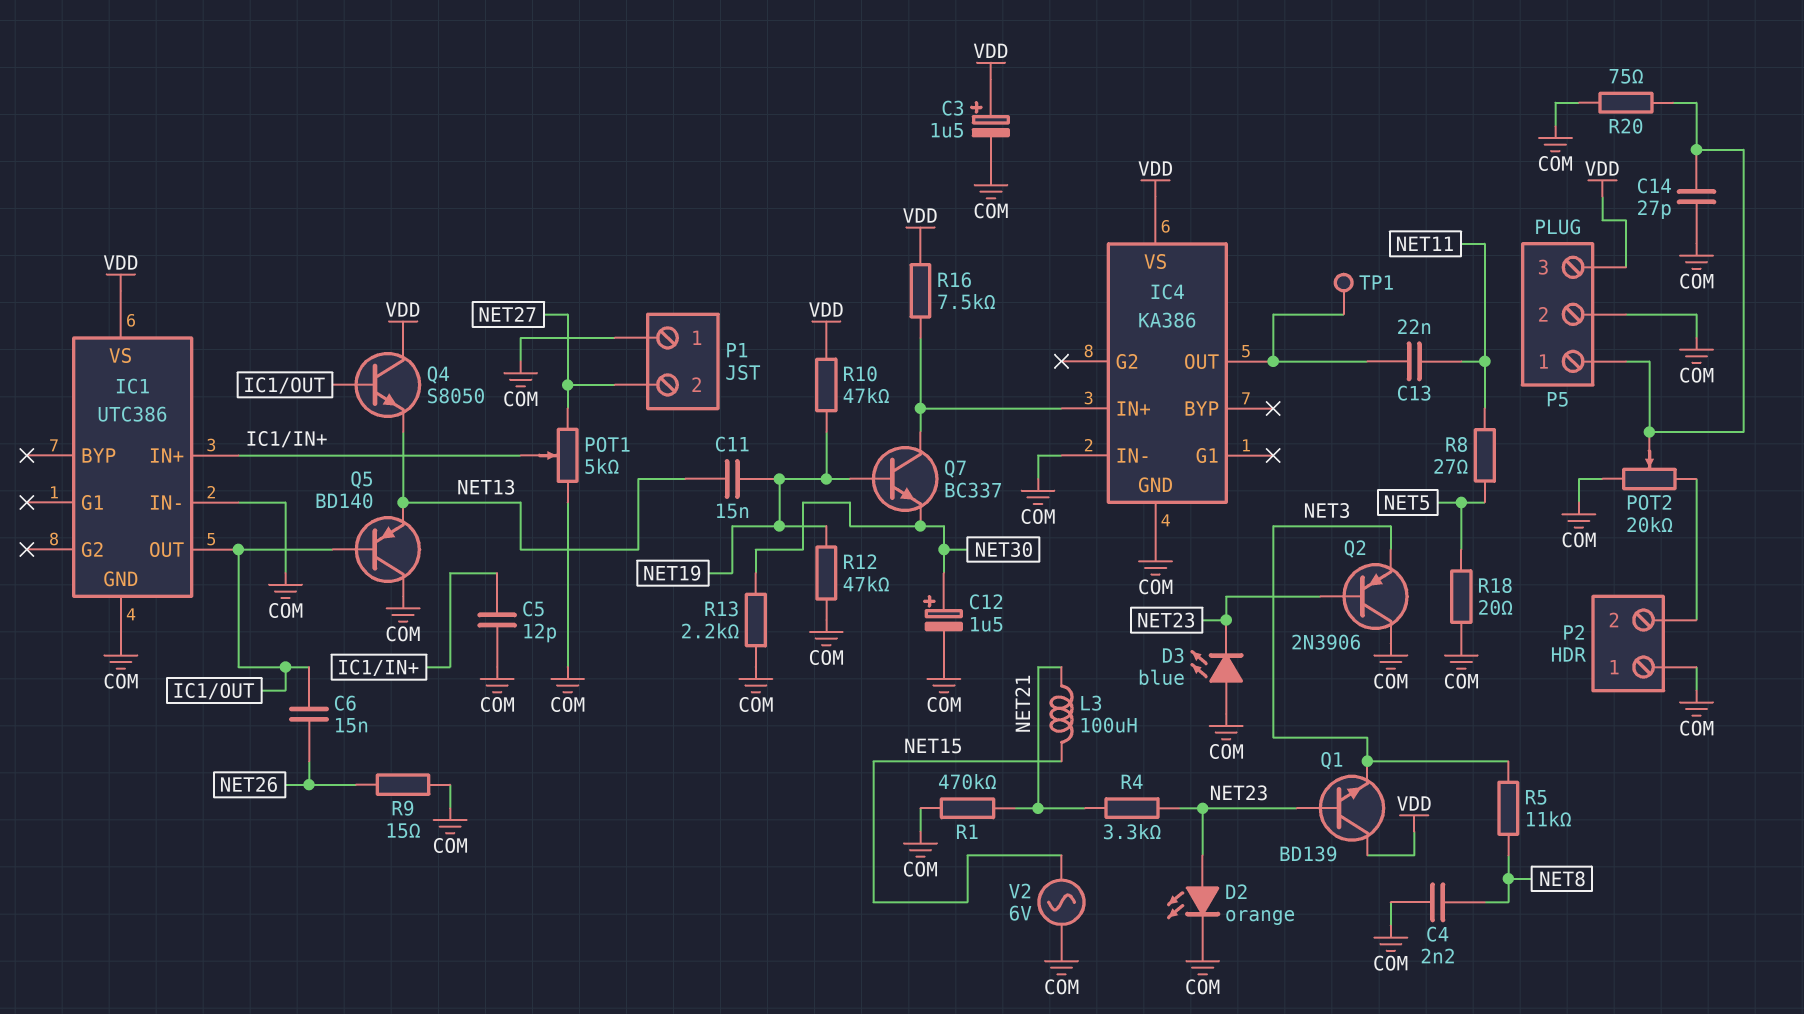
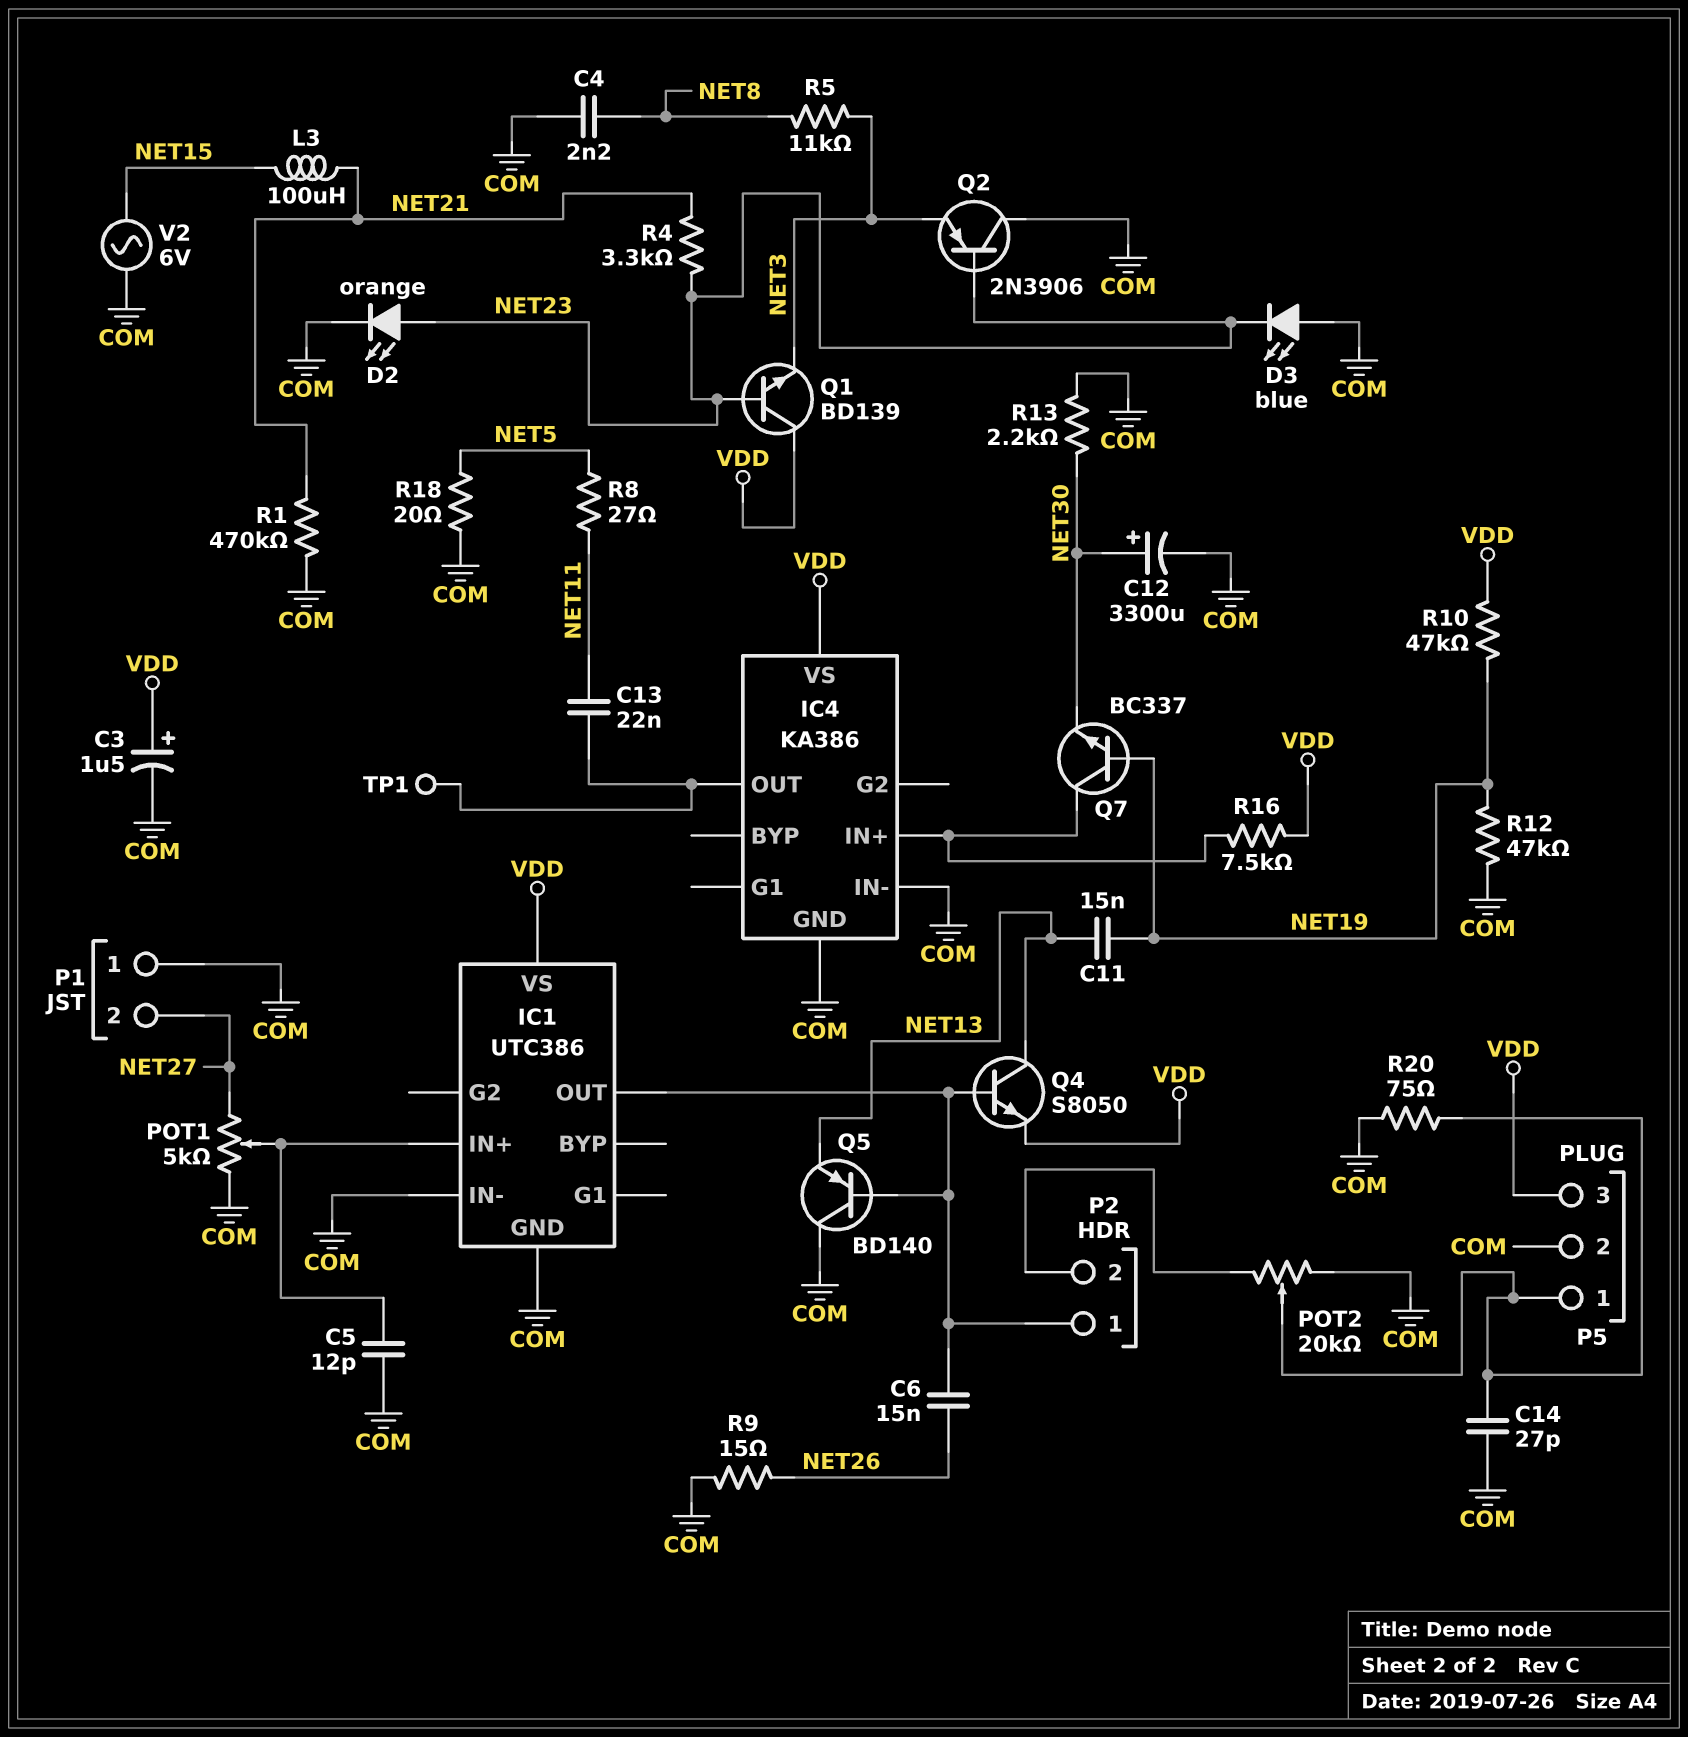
C12: 1.5uF (plus NET30, minus COM) -> 3300uF (plus NET30, minus COM)
P2 pin 1: COM -> IC1/OUT
Q4: NPN S8050 (B IC1/OUT, C VDD, E NET13) -> NPN S8050 (B IC1/OUT, C NET13, E VDD)

